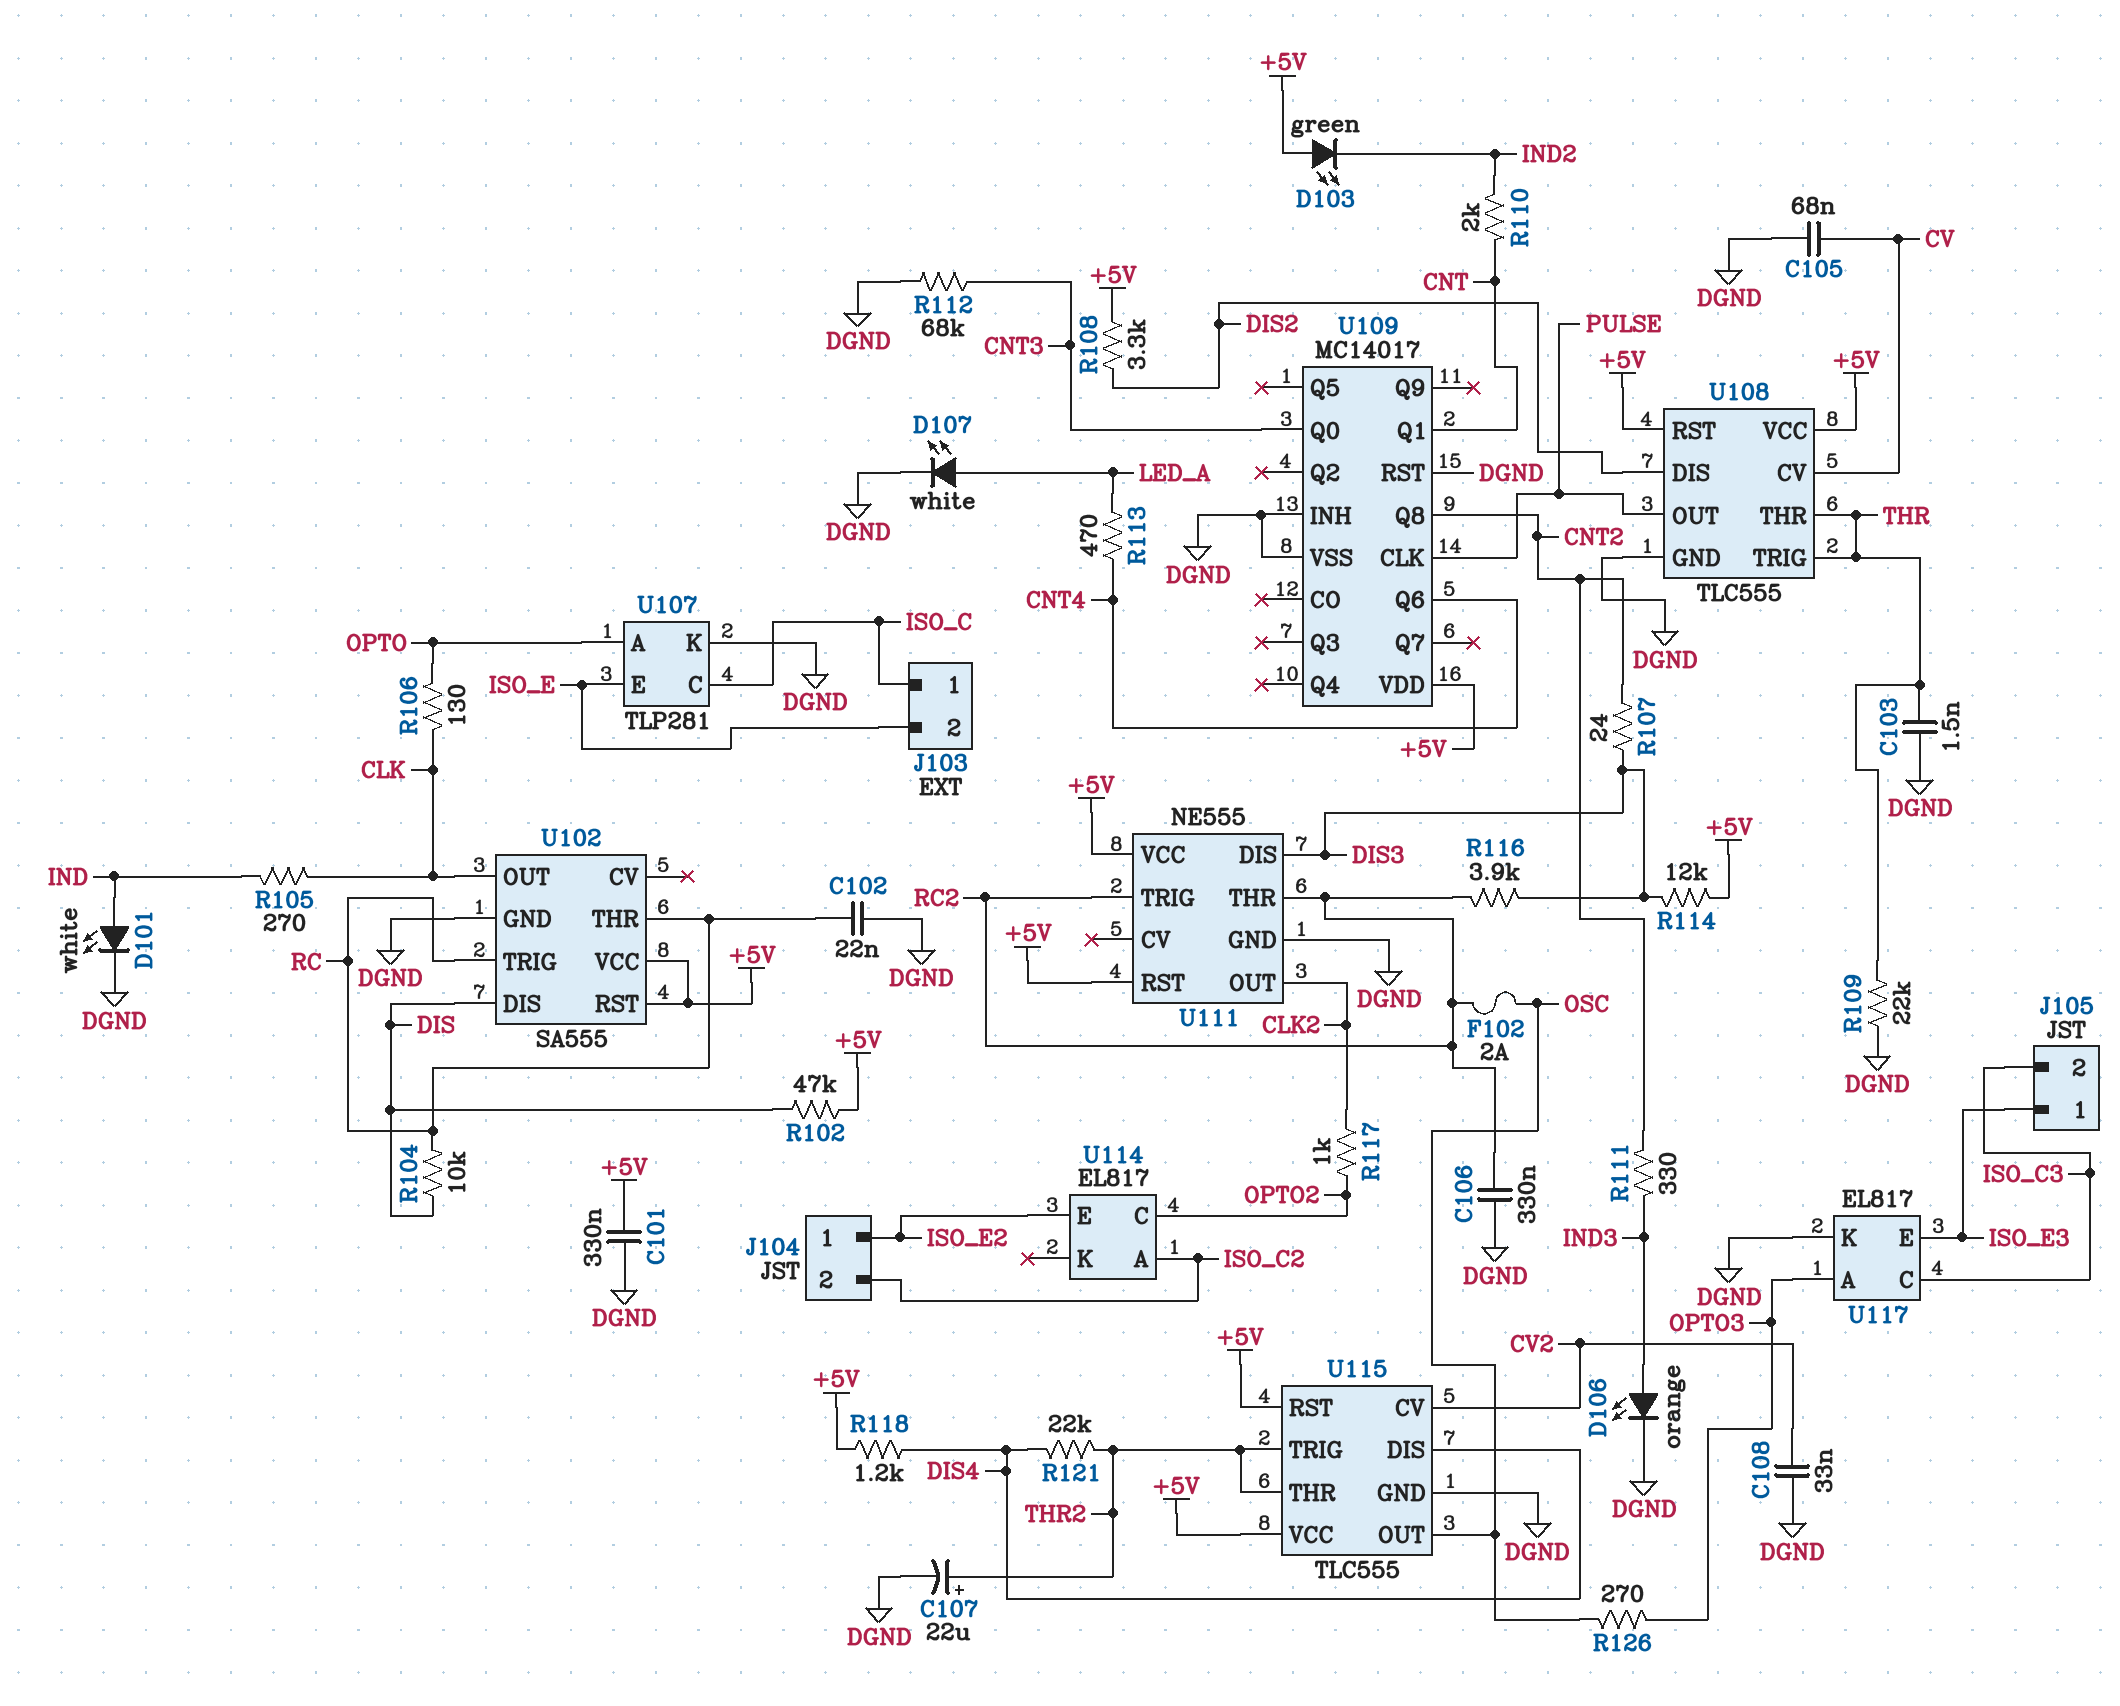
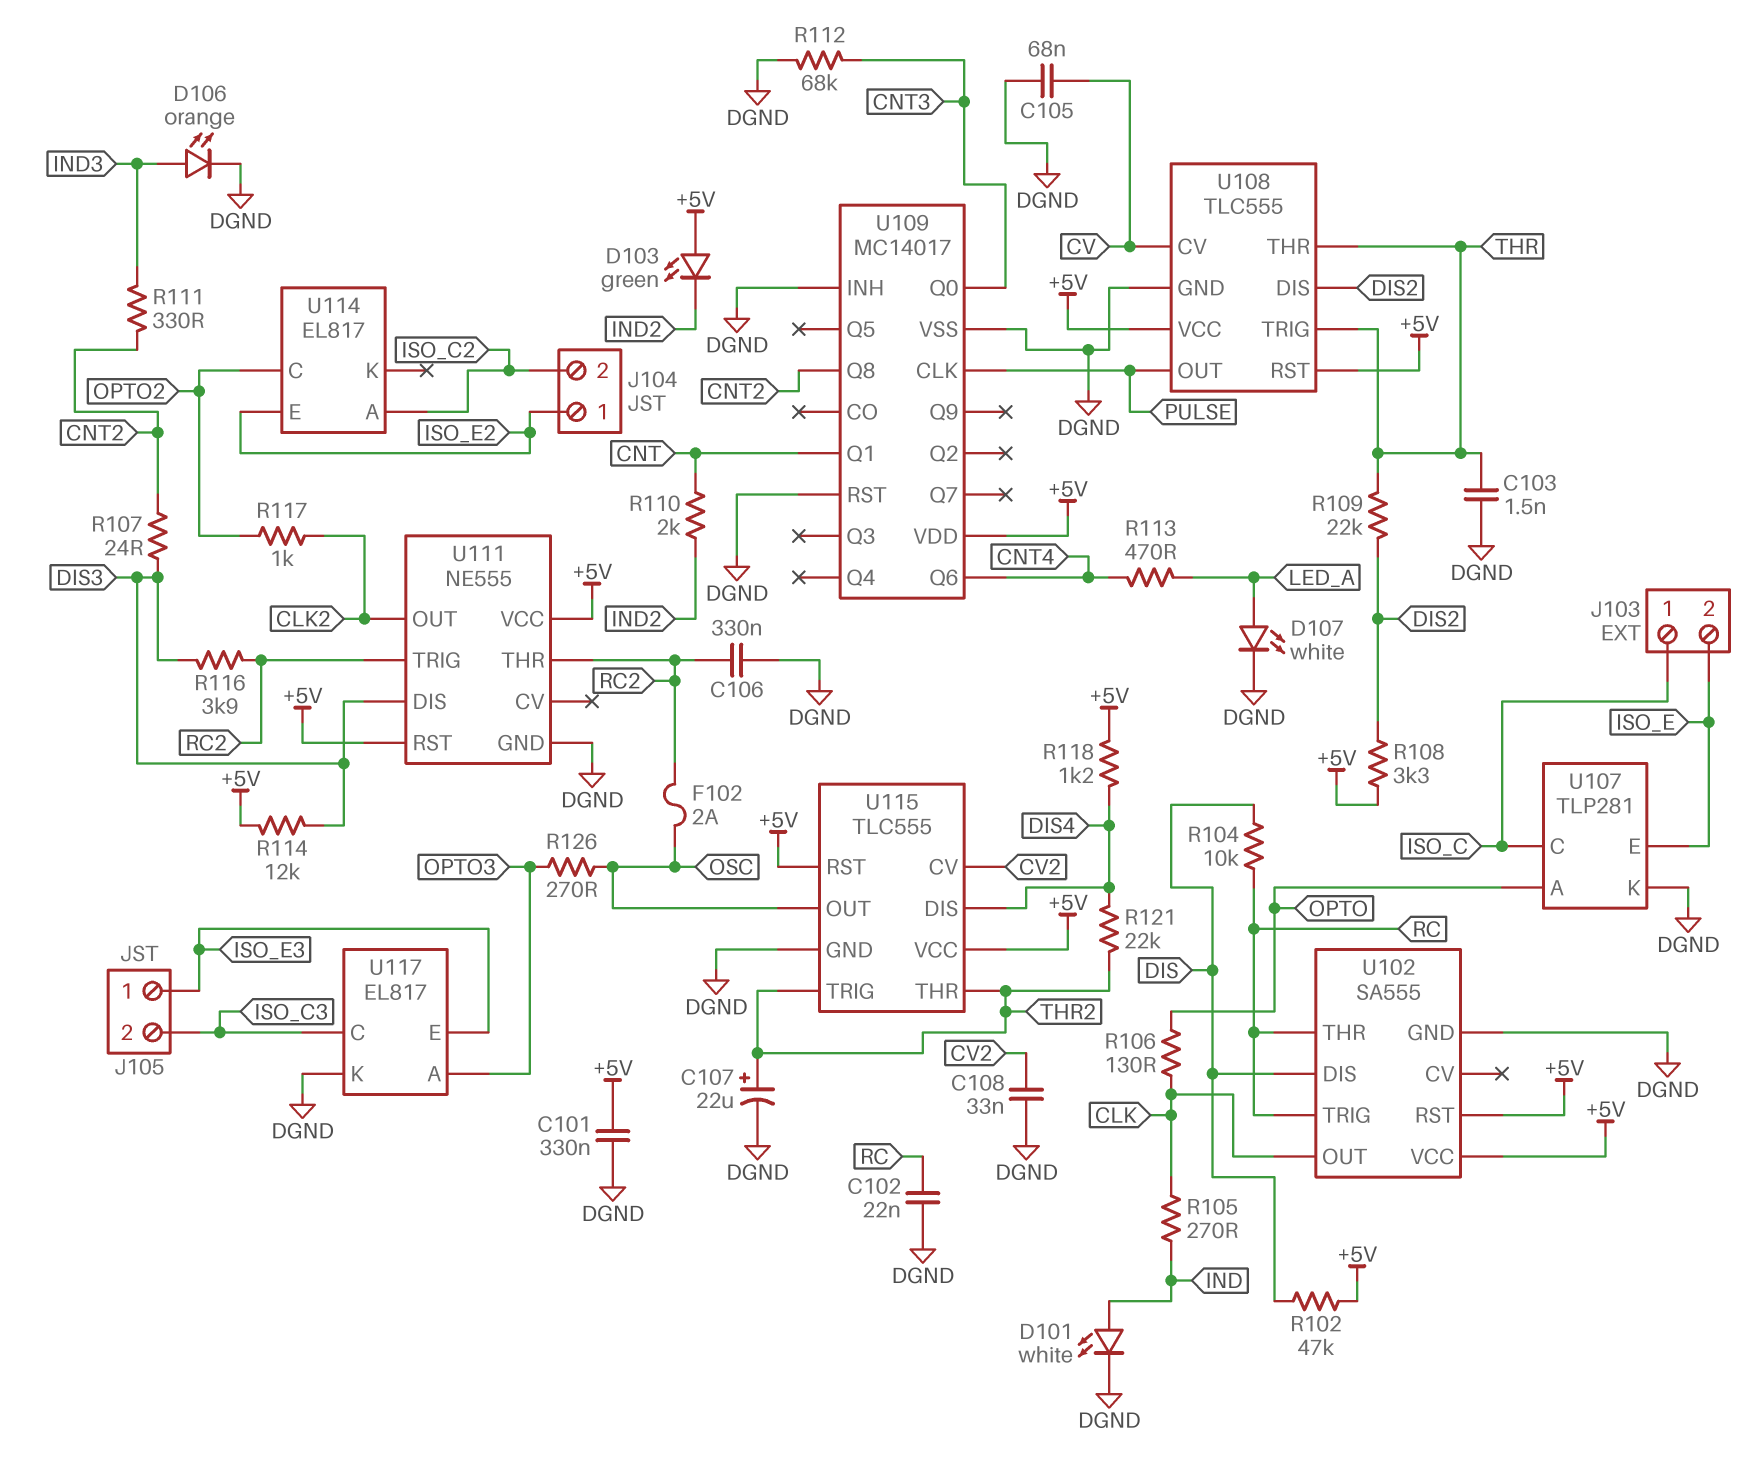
R109: 22k (DGND, THR) -> 22k (DIS2, THR)

